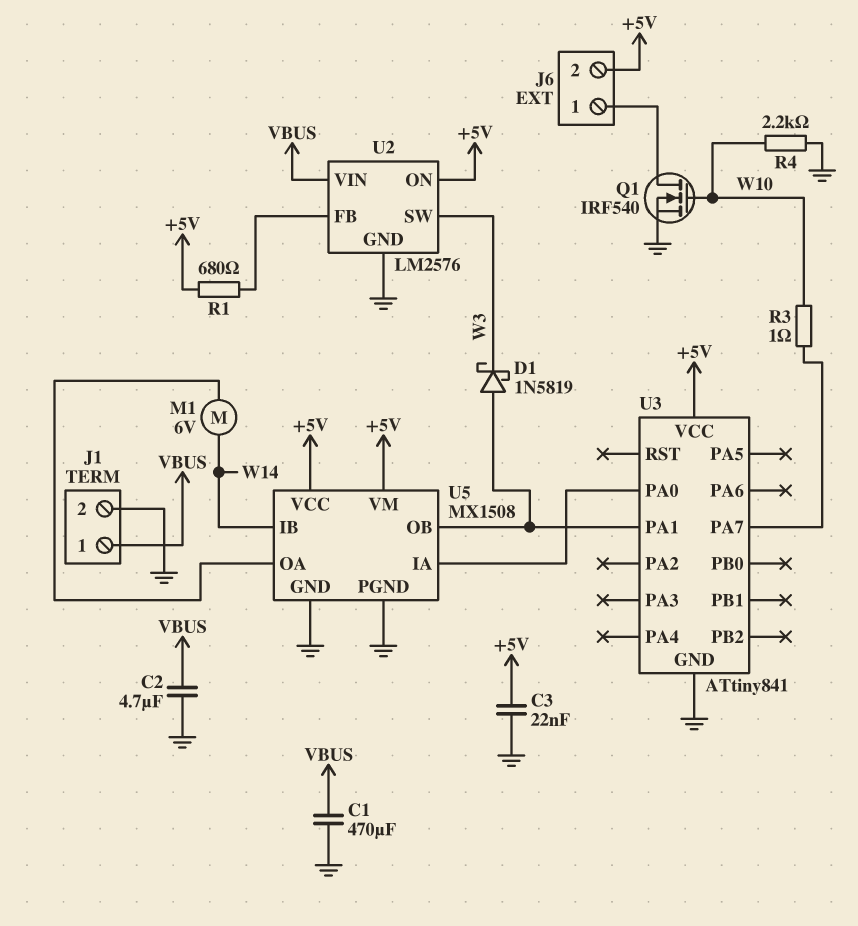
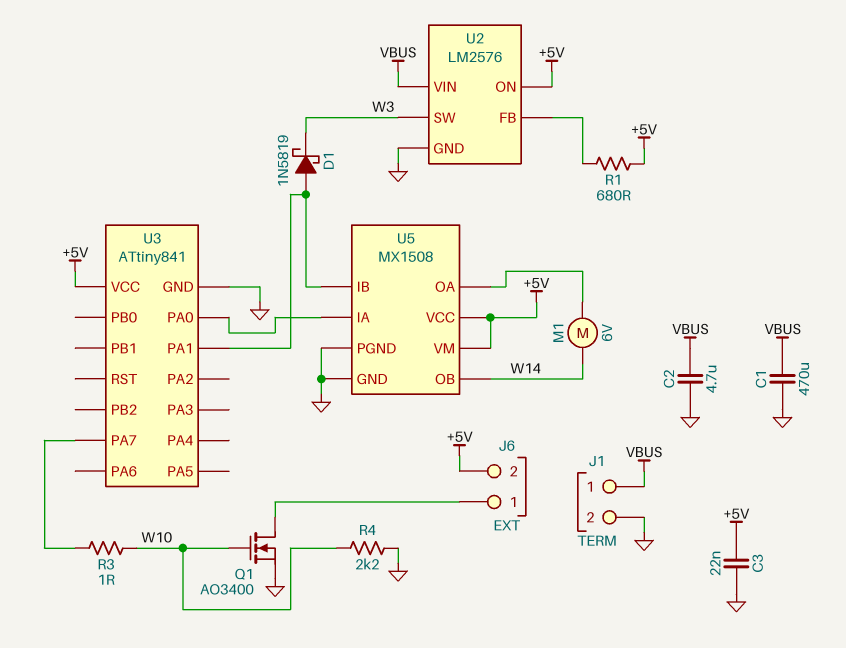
Q1: NMOS IRF540 (G W10, D J6/1, S GND) -> NMOS AO3400 (G W10, D J6/1, S GND)
U5 pin IB: W14 -> U3/PA1
U5 pin OB: U3/PA1 -> W14

